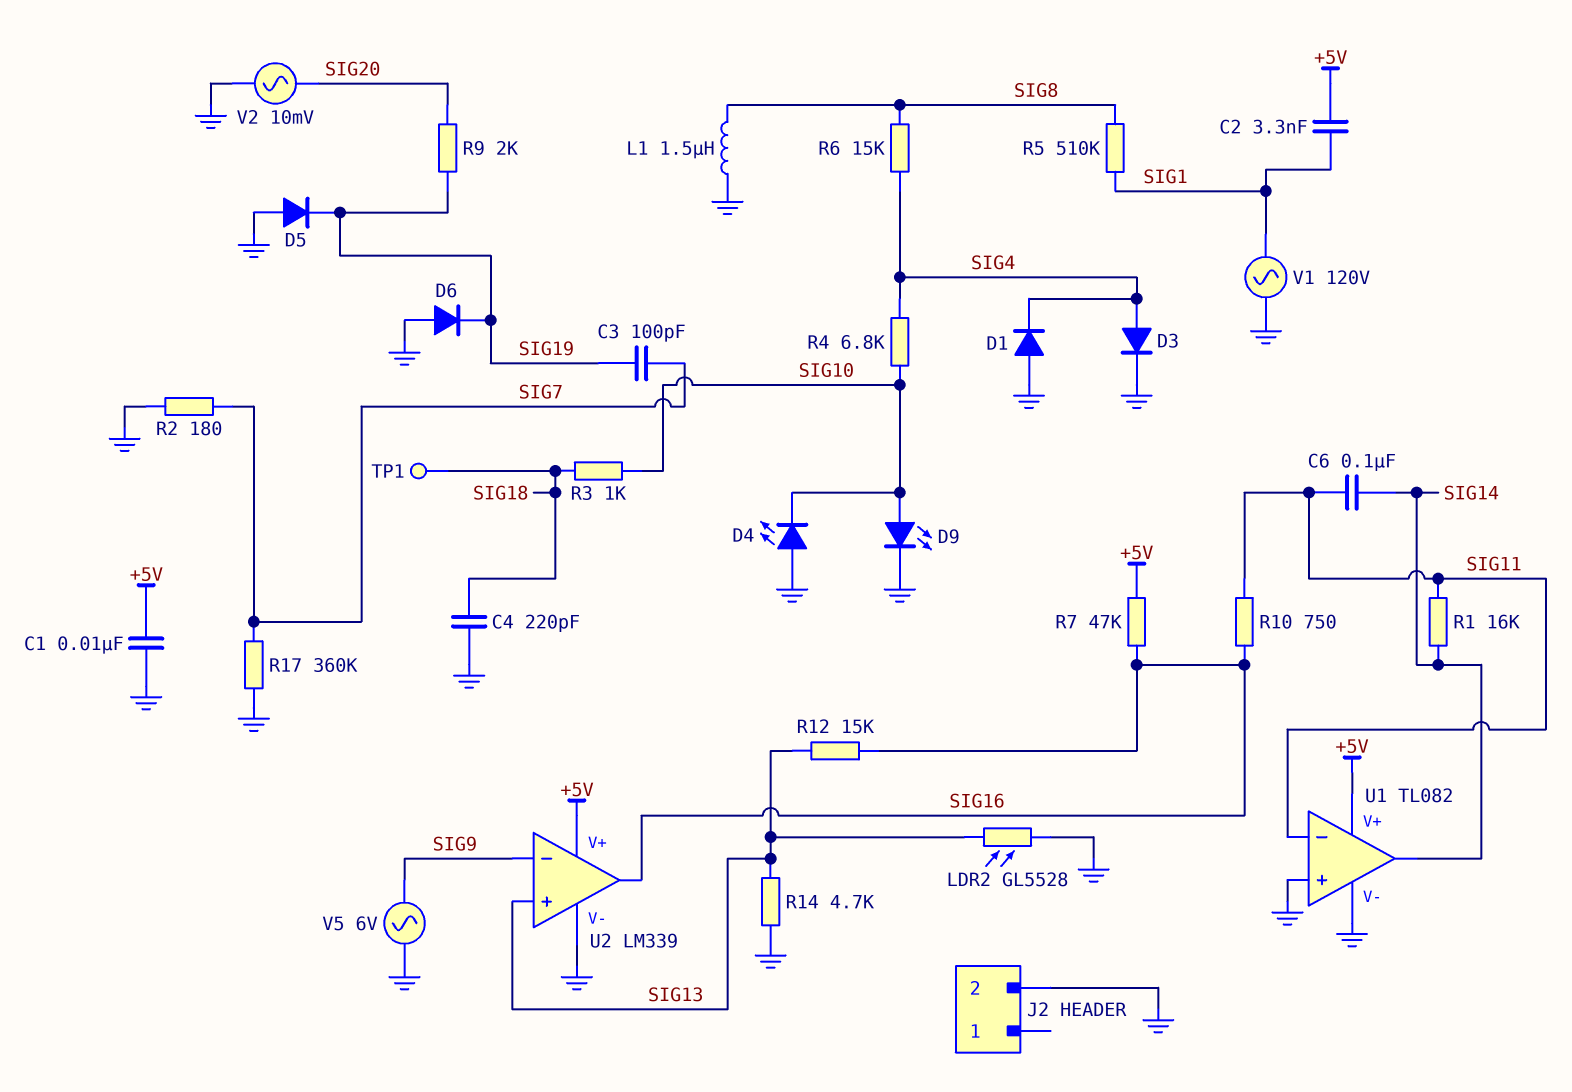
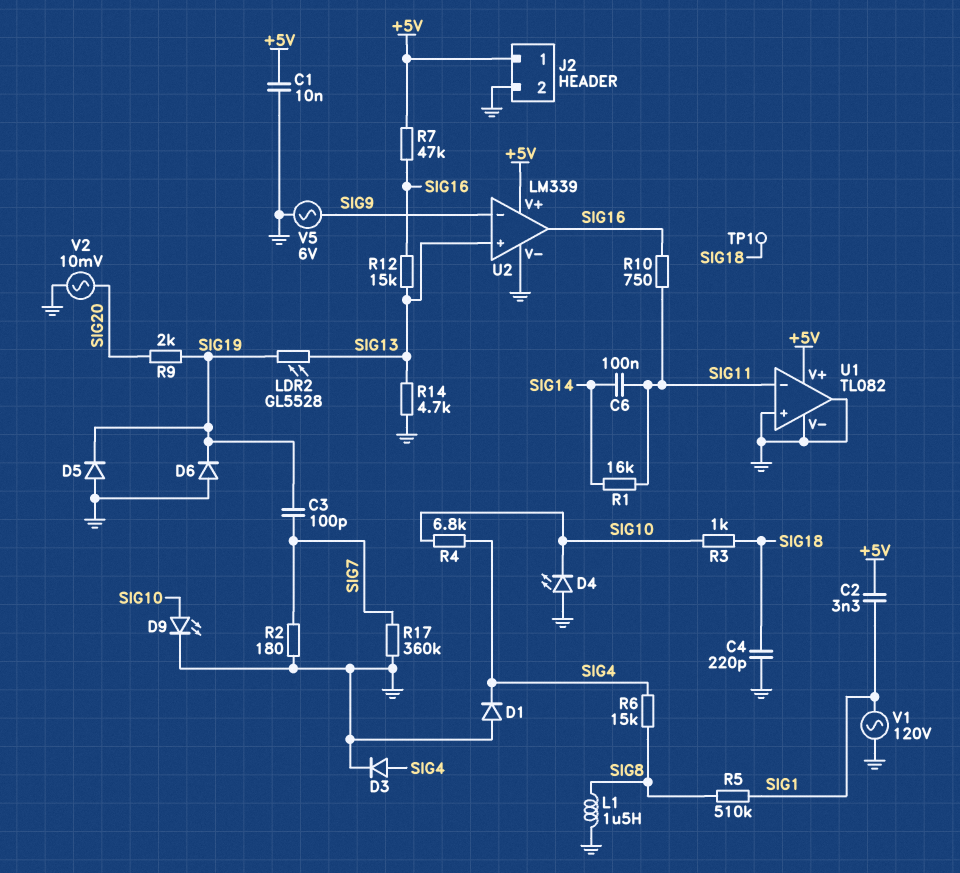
J2 pin 1: none -> +5V
LDR2: GL5528 (GND, SIG13) -> GL5528 (SIG13, SIG19)
U1 pin out: SIG14 -> GND

